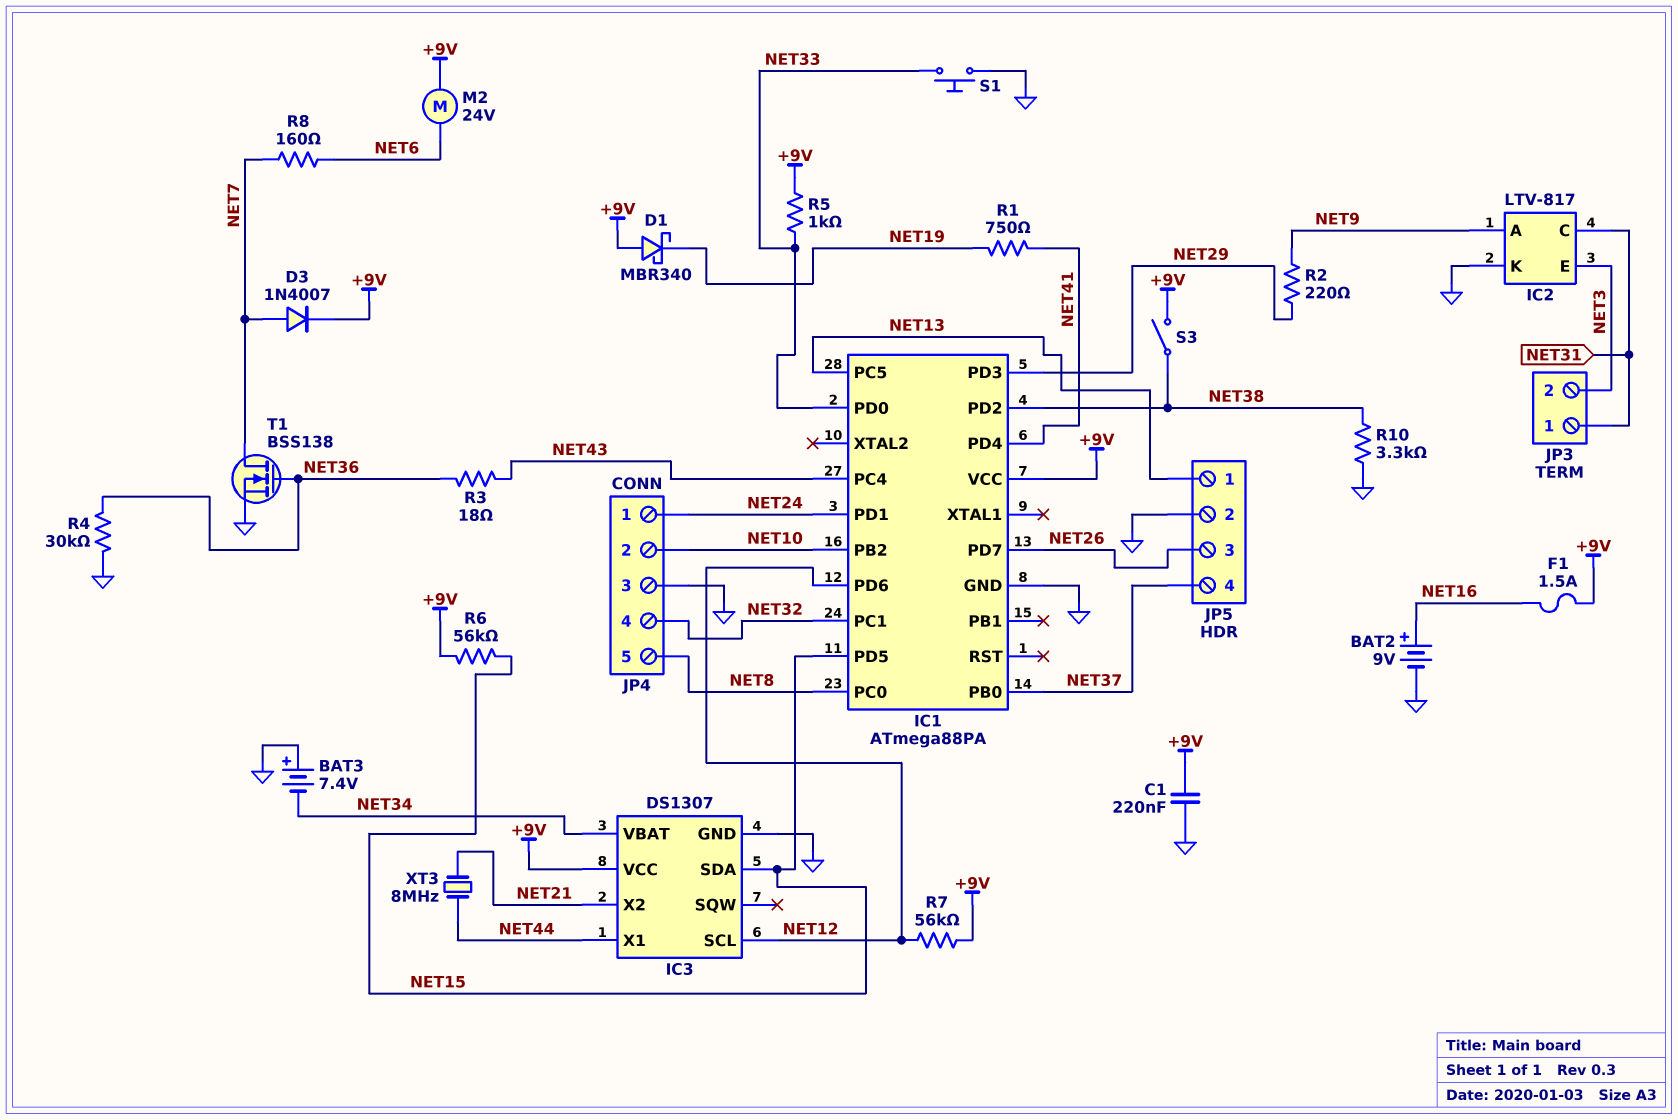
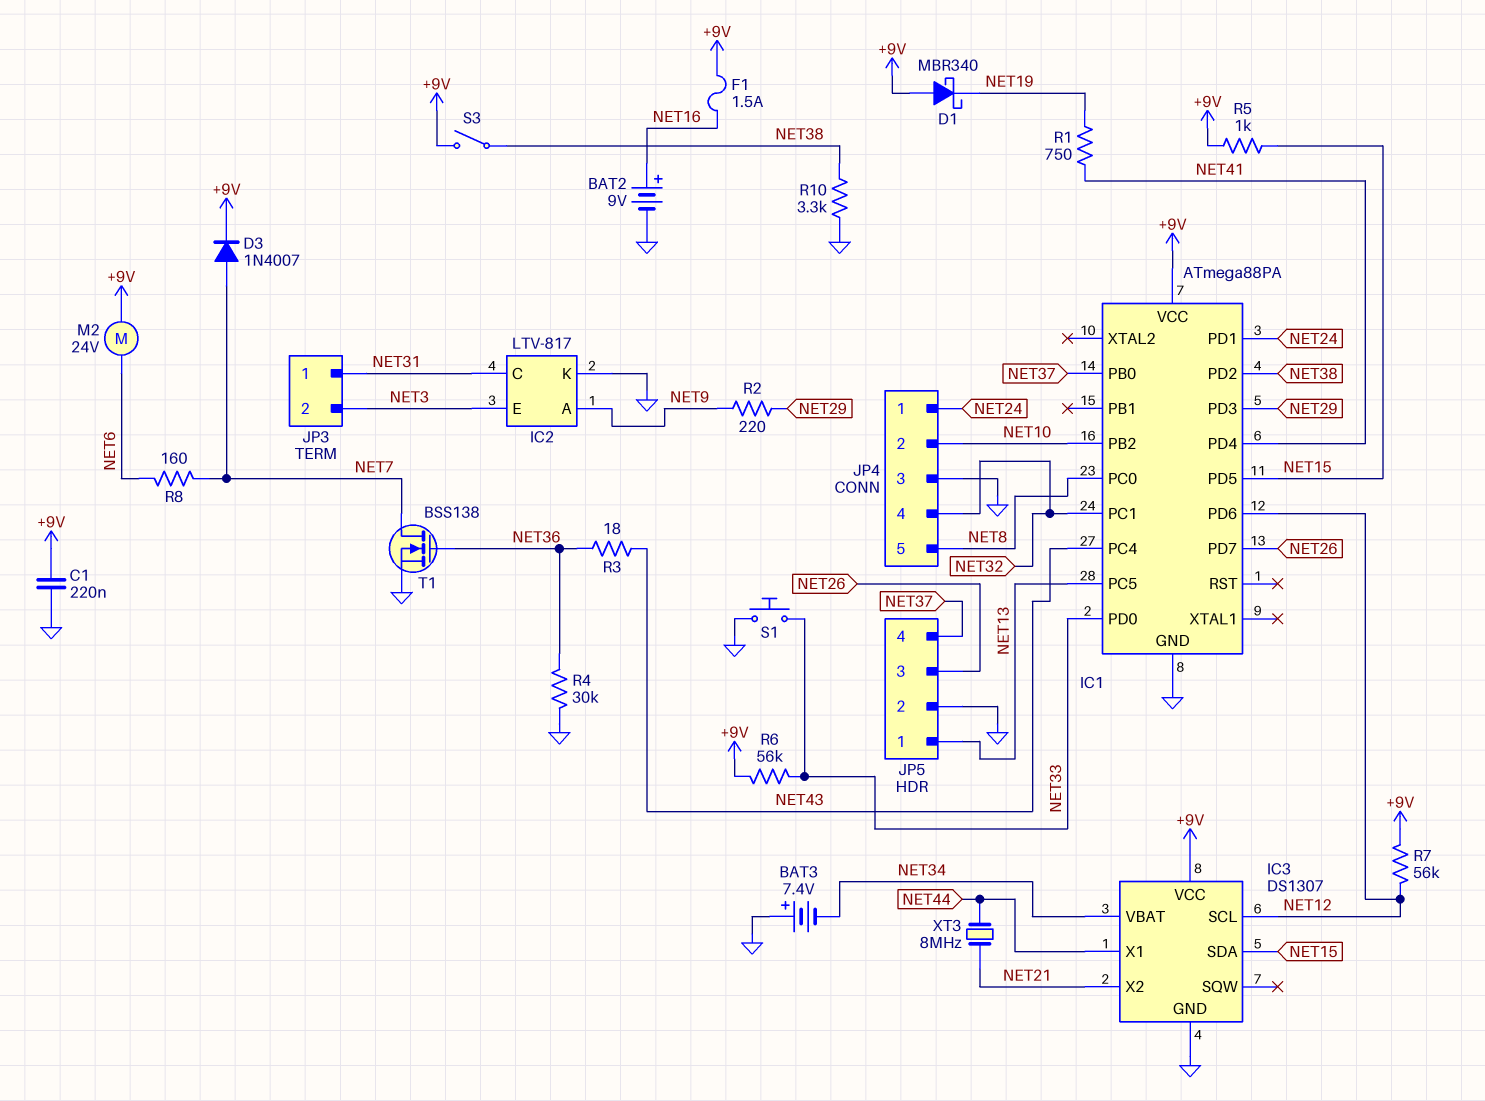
R5: 1k (+9V, NET33) -> 1k (+9V, NET15)
R6: 56k (+9V, NET15) -> 56k (+9V, NET33)

